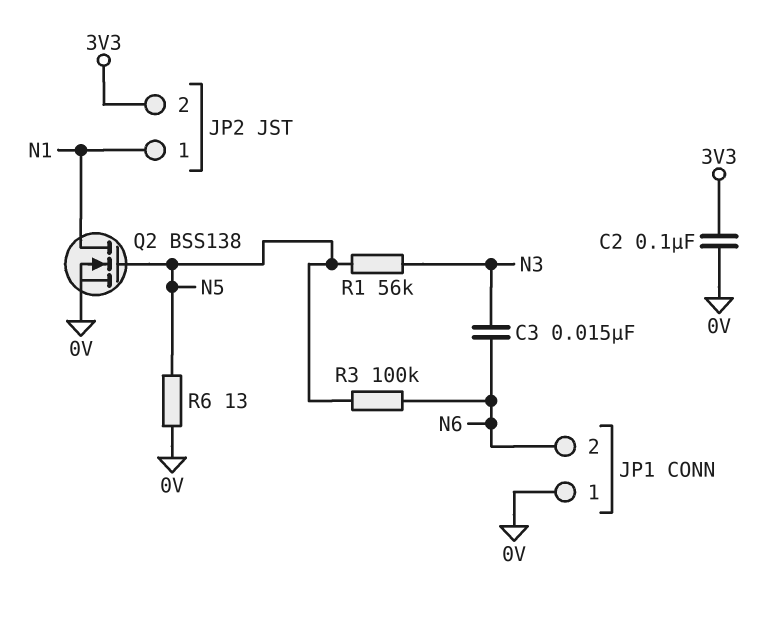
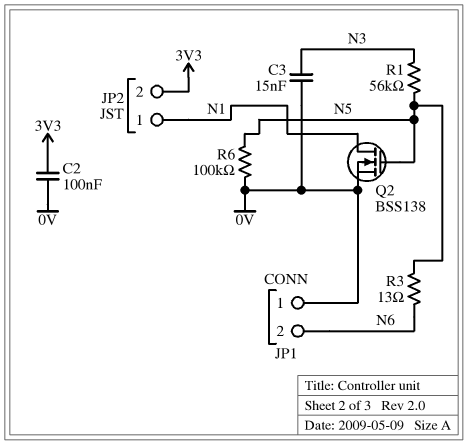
C3: 15nF (N3, N6) -> 15nF (0V, N3)
R3: 100k (N5, N6) -> 13 (N5, N6)
R6: 13 (0V, N5) -> 100k (0V, N5)

